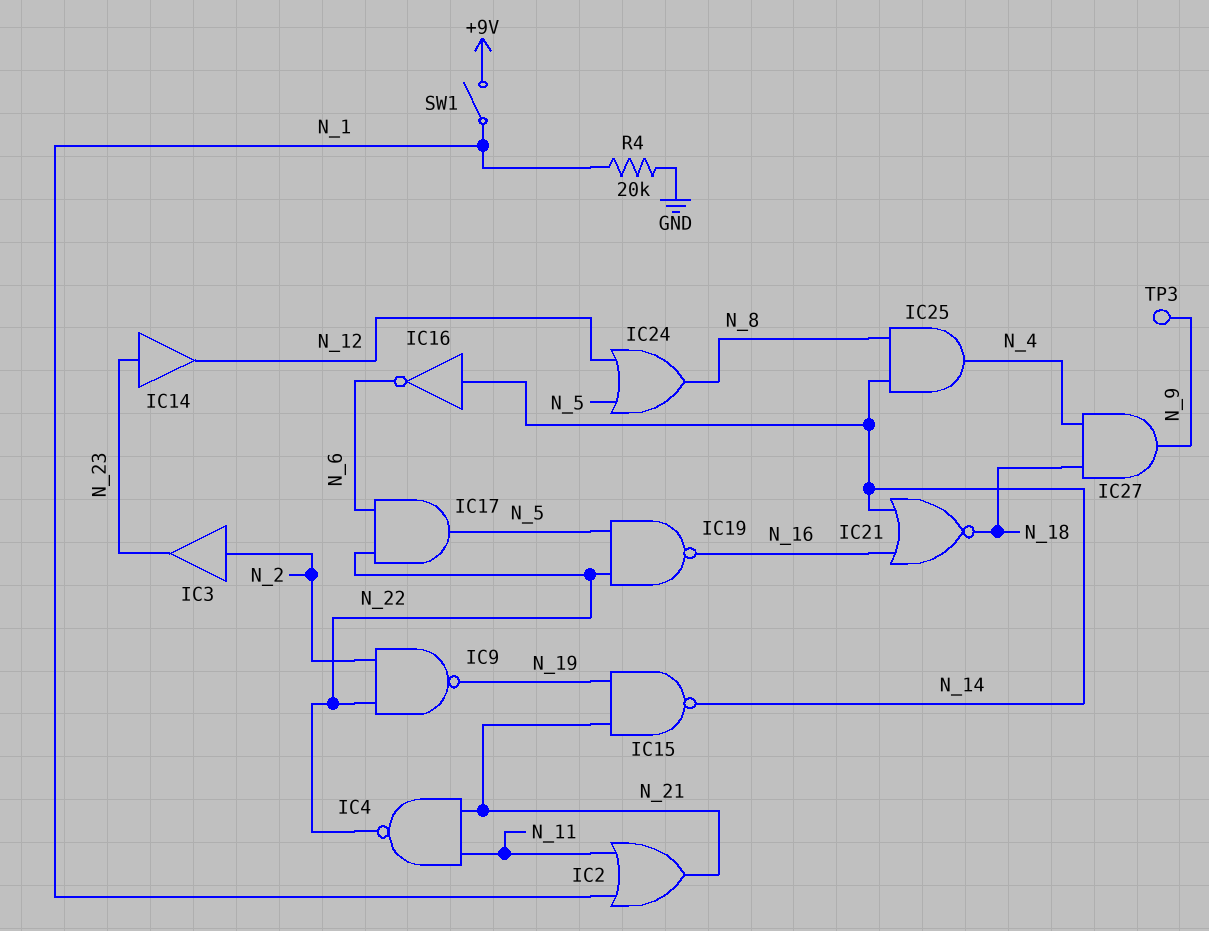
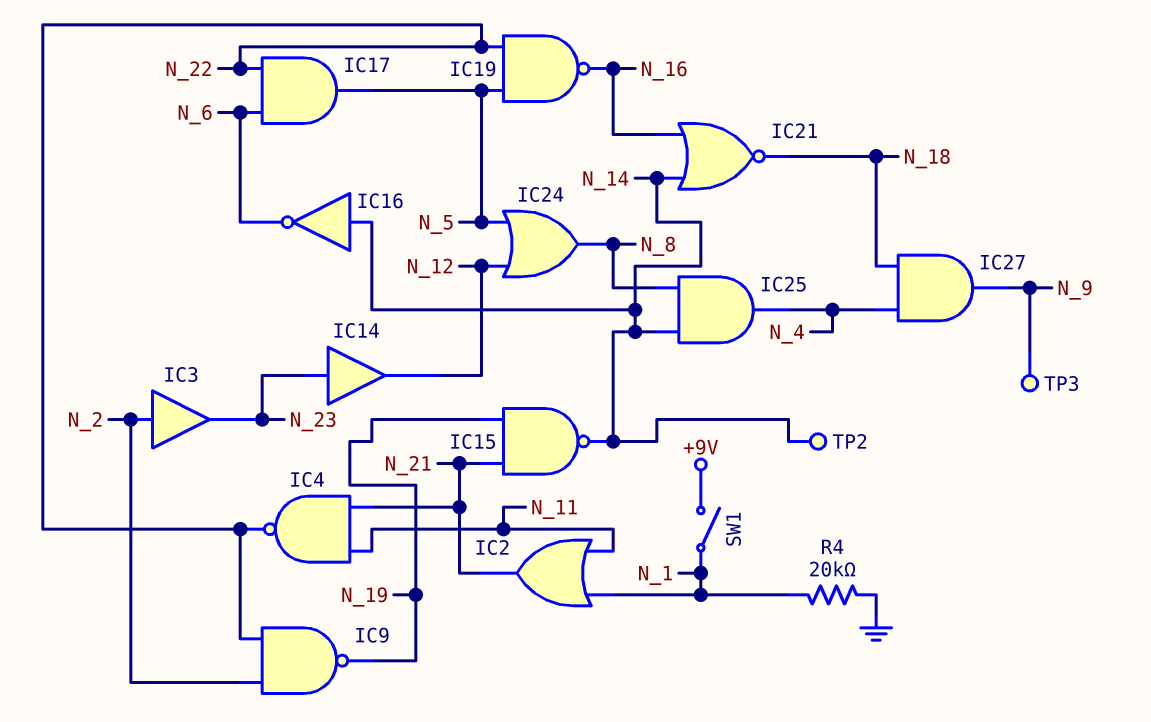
TP2: none -> test point (N_14)

